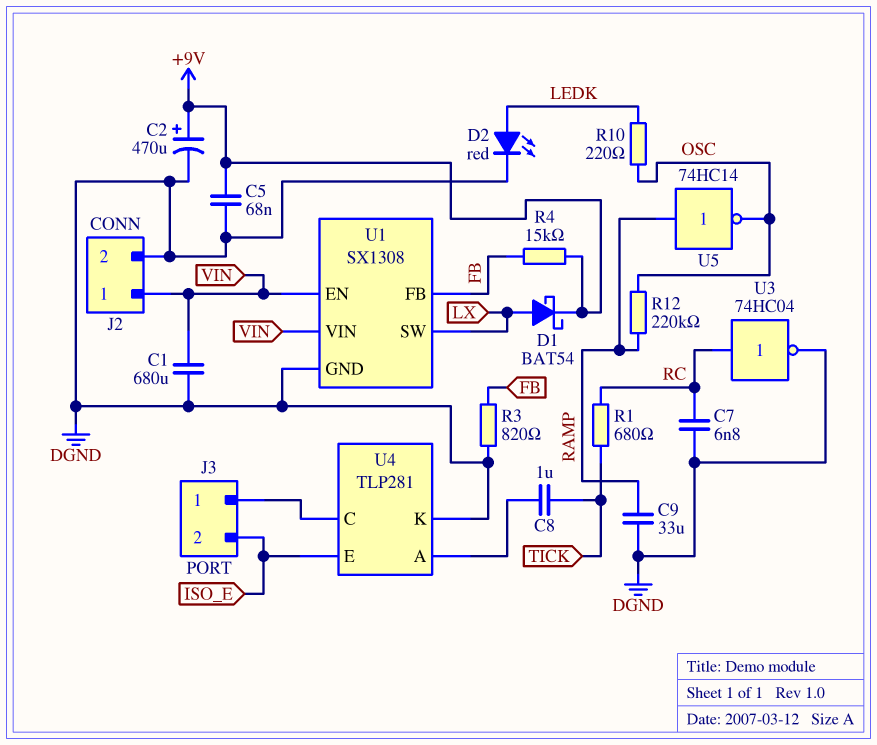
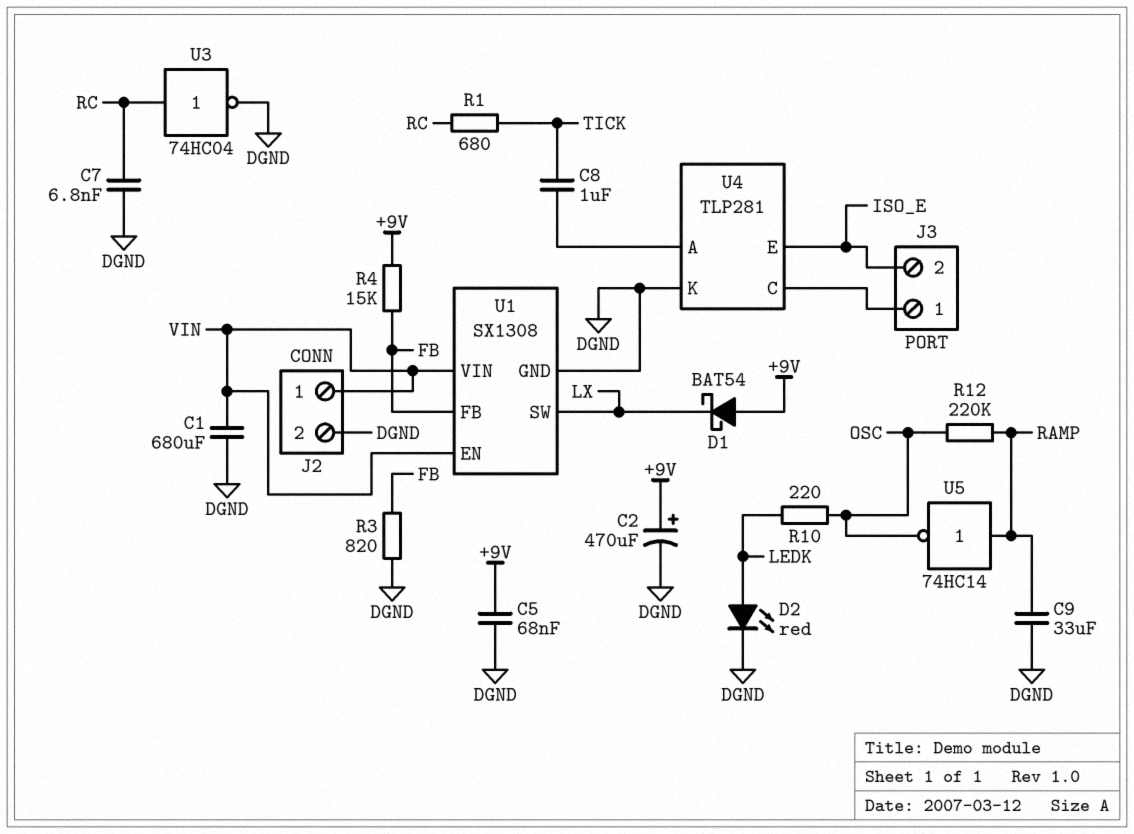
D1: schottky BAT54 (A LX, K +9V) -> schottky BAT54 (A +9V, K LX)

